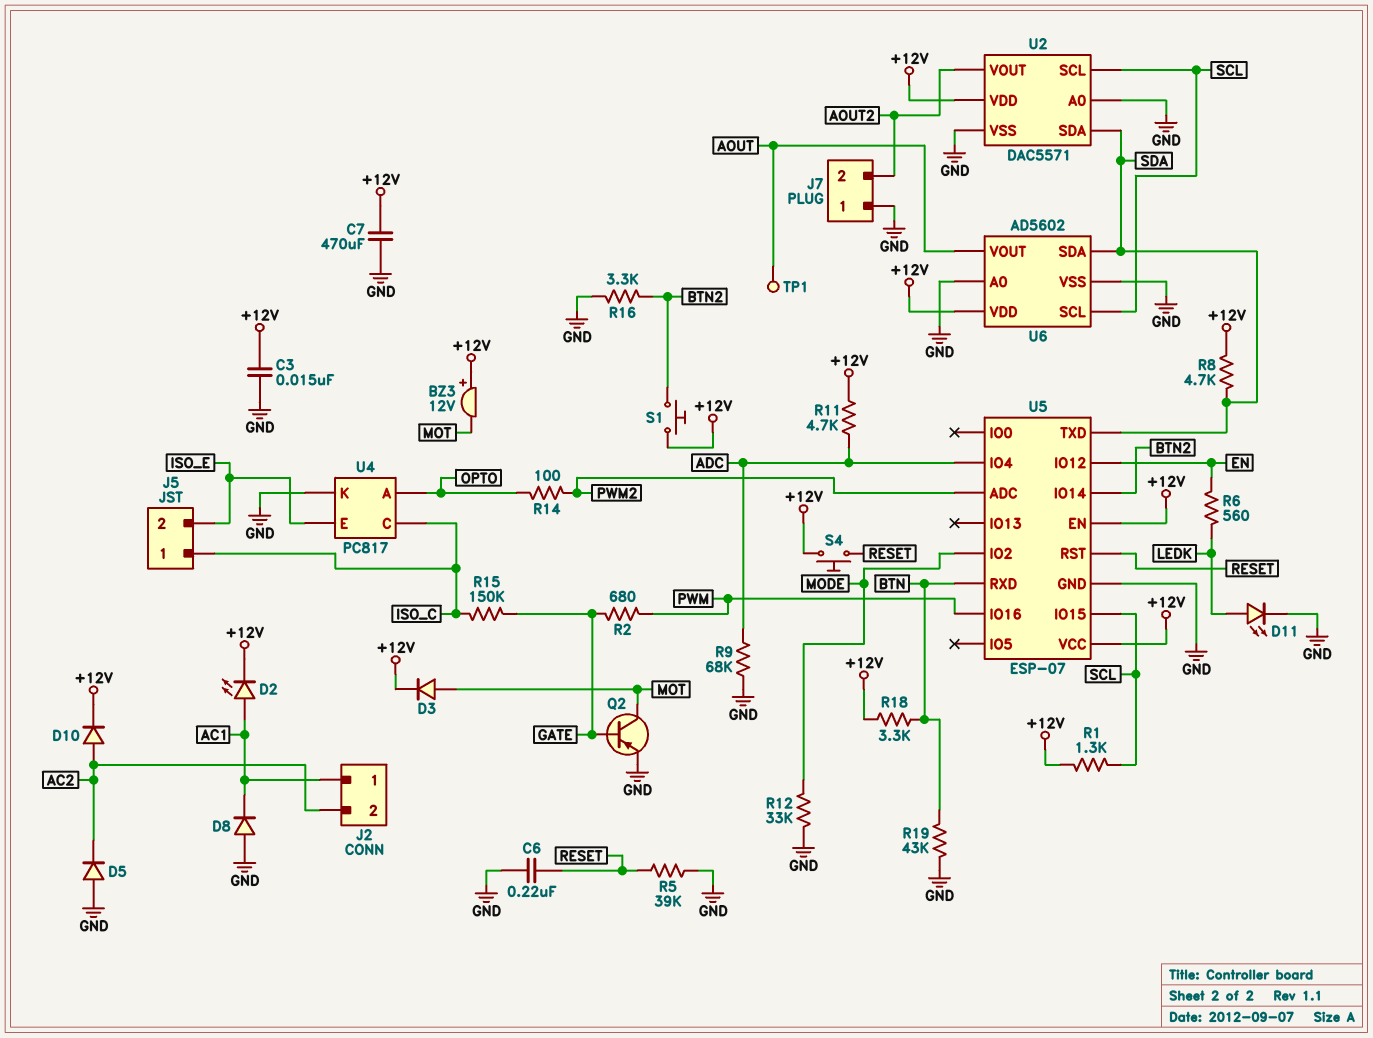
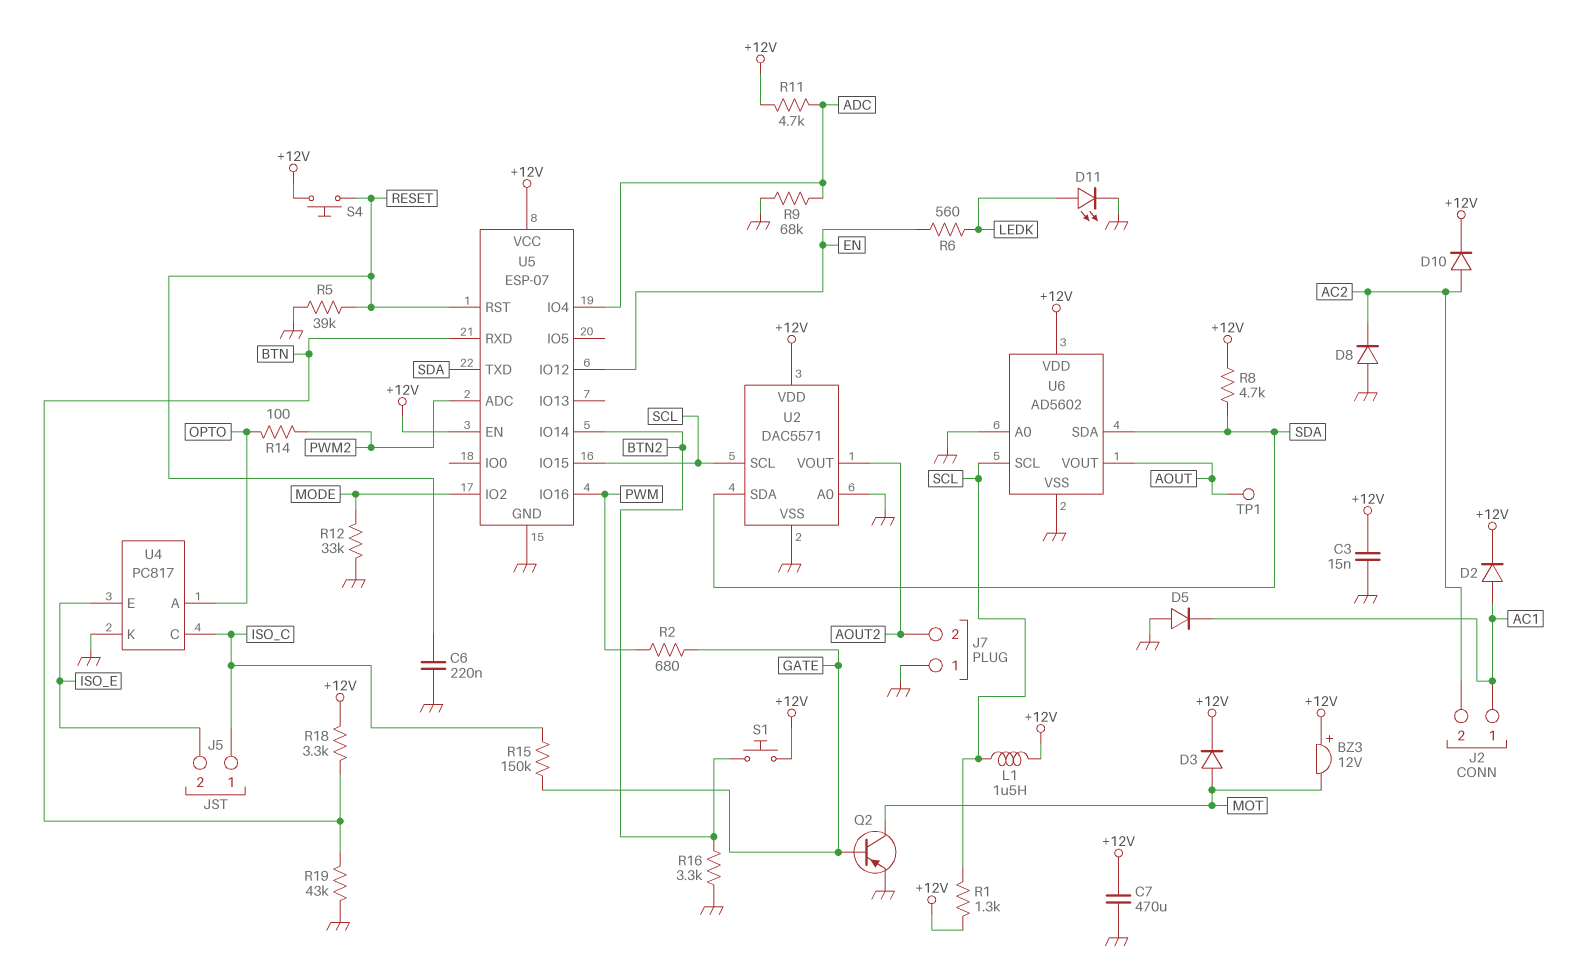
D2: LED (A AC1, K +12V) -> diode (A AC1, K +12V)
D5: diode (A GND, K AC2) -> diode (A GND, K AC1)
D8: diode (A GND, K AC1) -> diode (A GND, K AC2)
L1: none -> 1.5uH (+12V, SCL)

